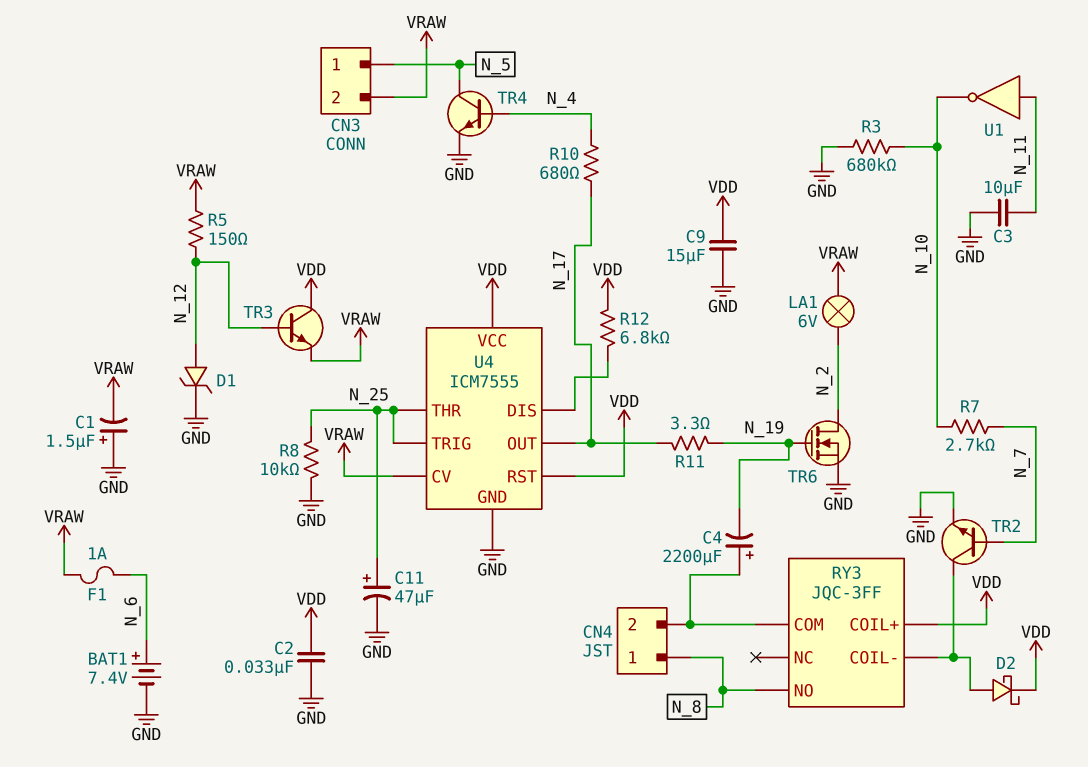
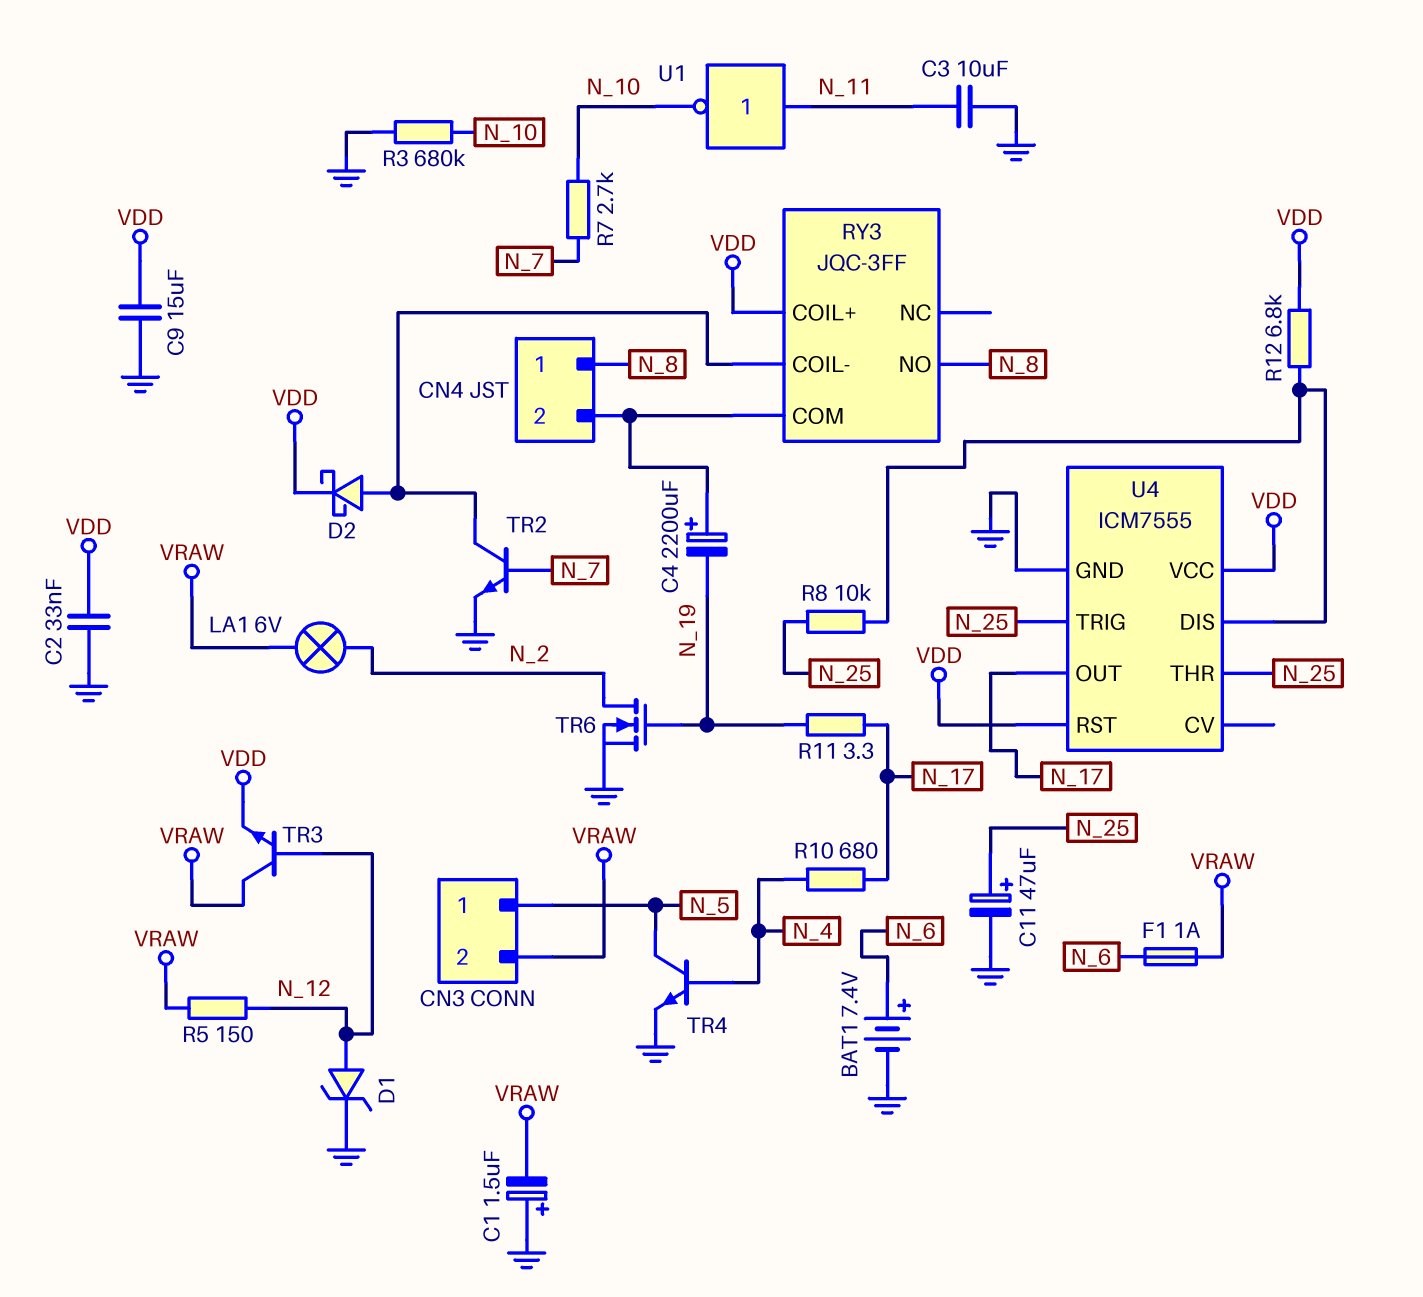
R8: 10k (GND, N_25) -> 10k (N_25, U4/DIS)
TR3: NPN (B N_12, C VDD, E VRAW) -> NPN (B N_12, C VRAW, E VDD)
U4 pin CV: VRAW -> none

